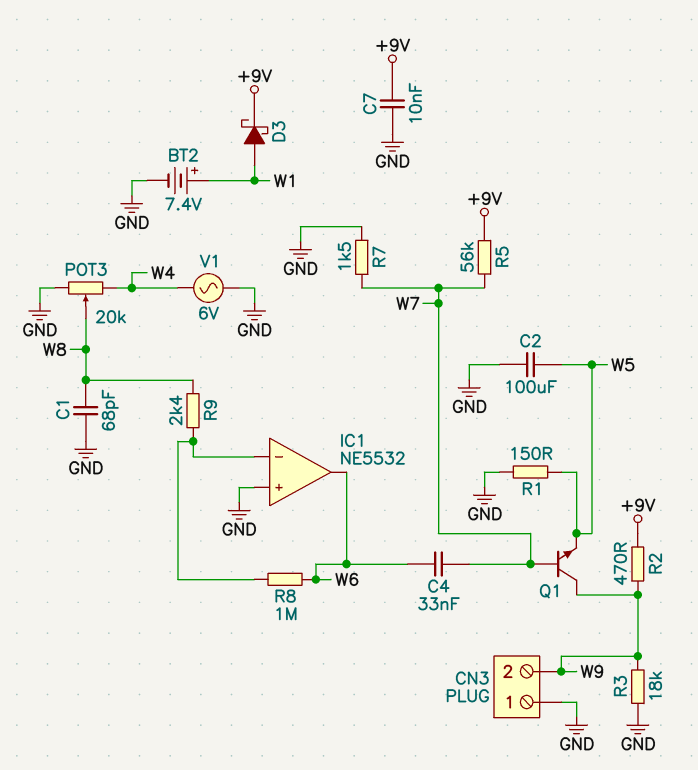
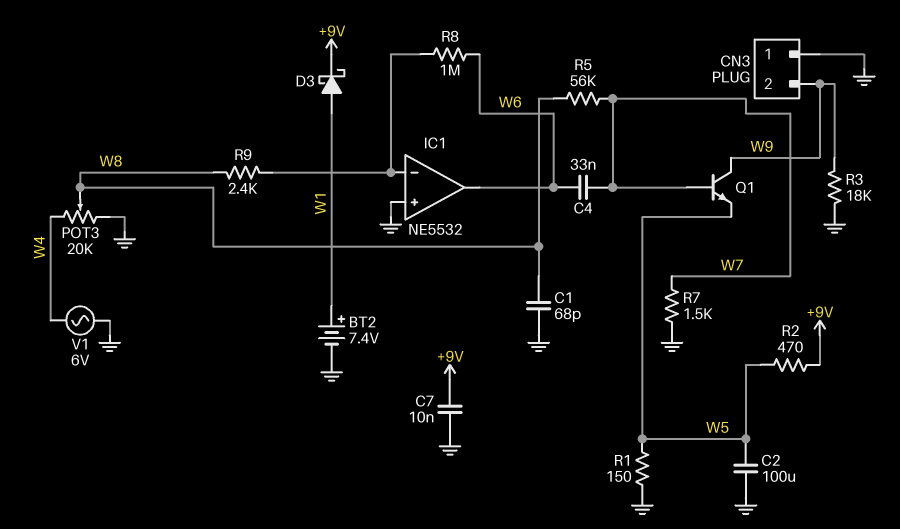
R2: 470 (+9V, W9) -> 470 (+9V, W5)
R5: 56k (+9V, W7) -> 56k (W7, W8)

